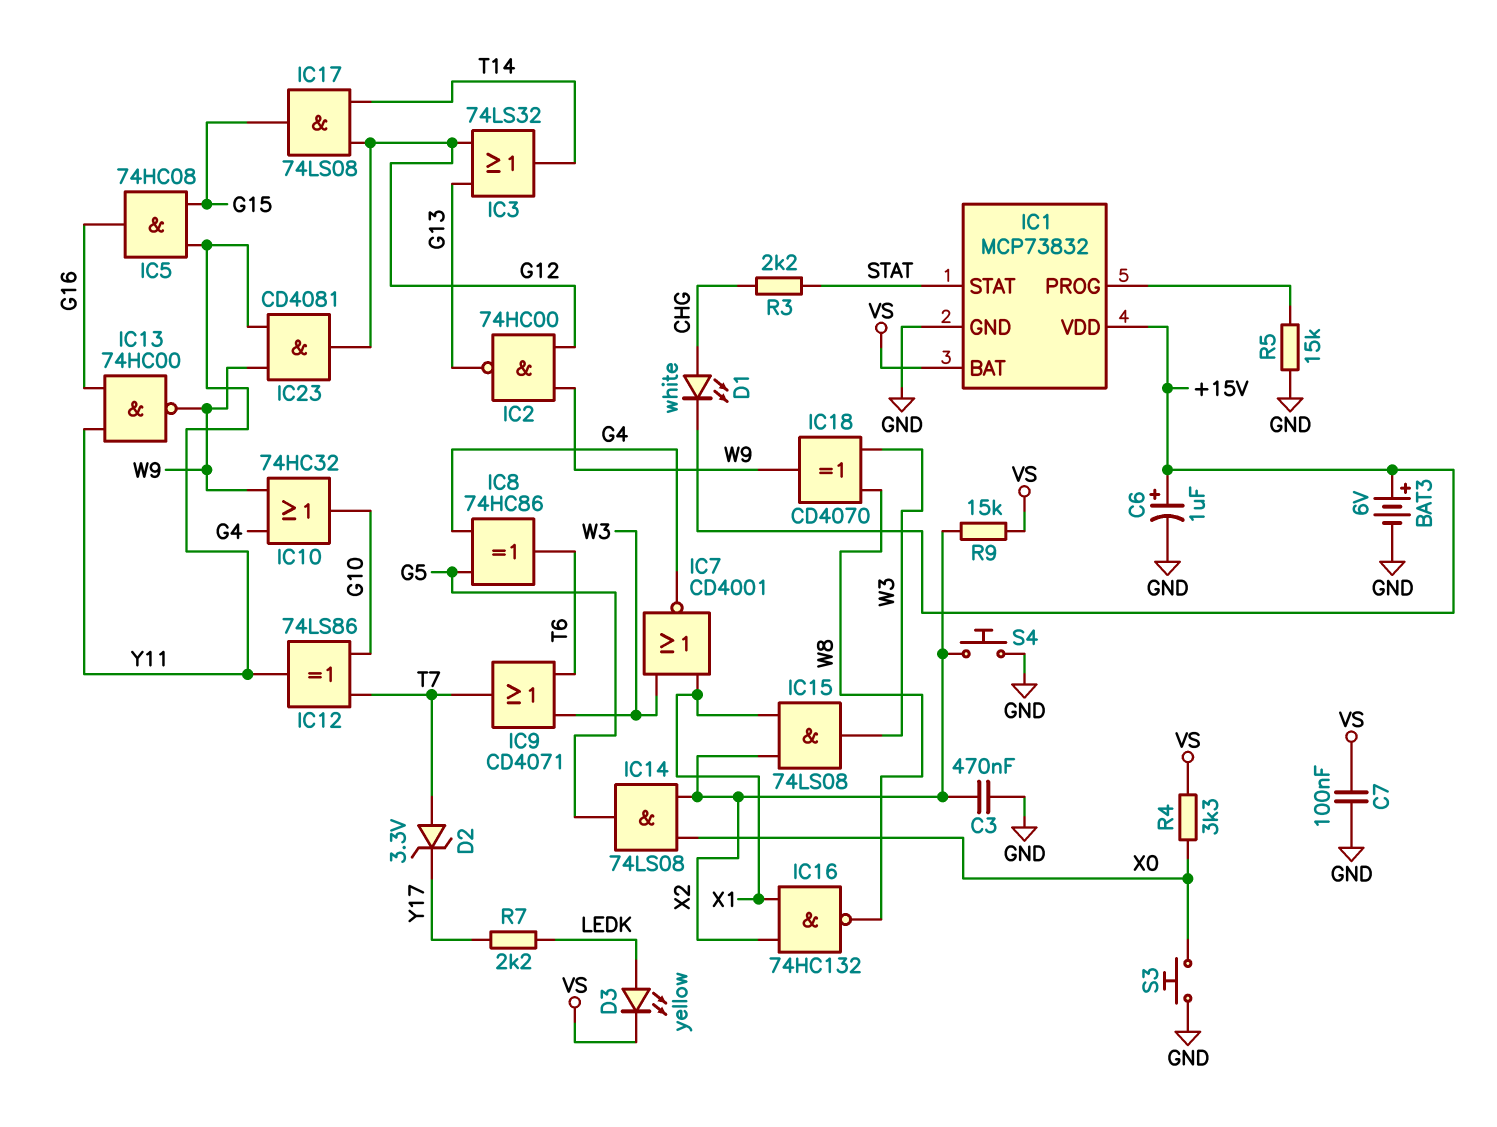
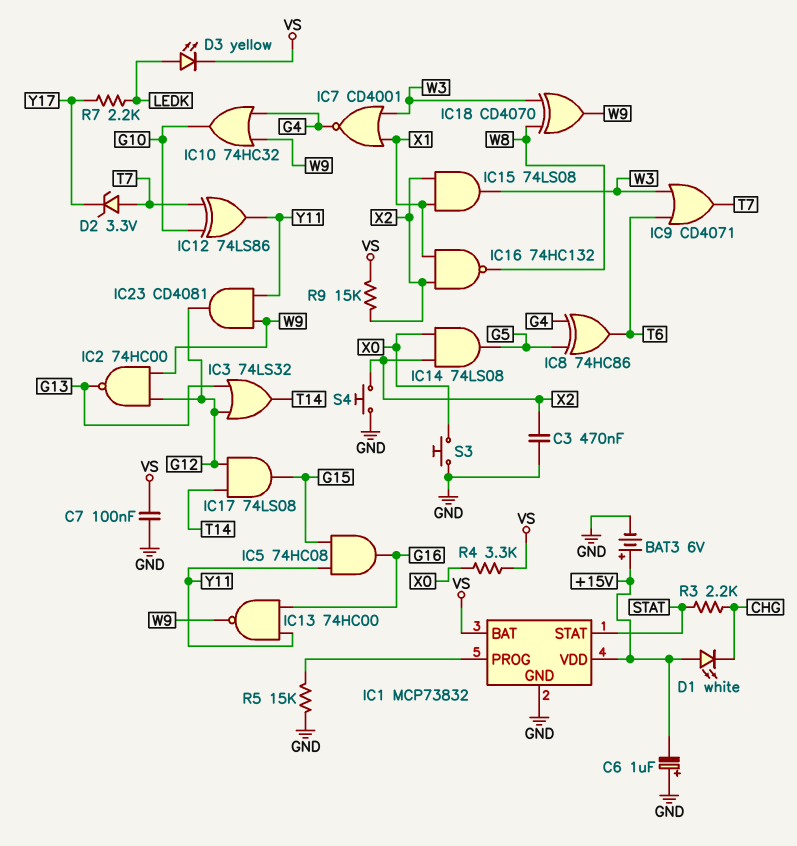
C6: 1uF (plus +15V, minus GND) -> 1uF (plus GND, minus +15V)
D1: LED white (A CHG, K +15V) -> LED white (A +15V, K CHG)

